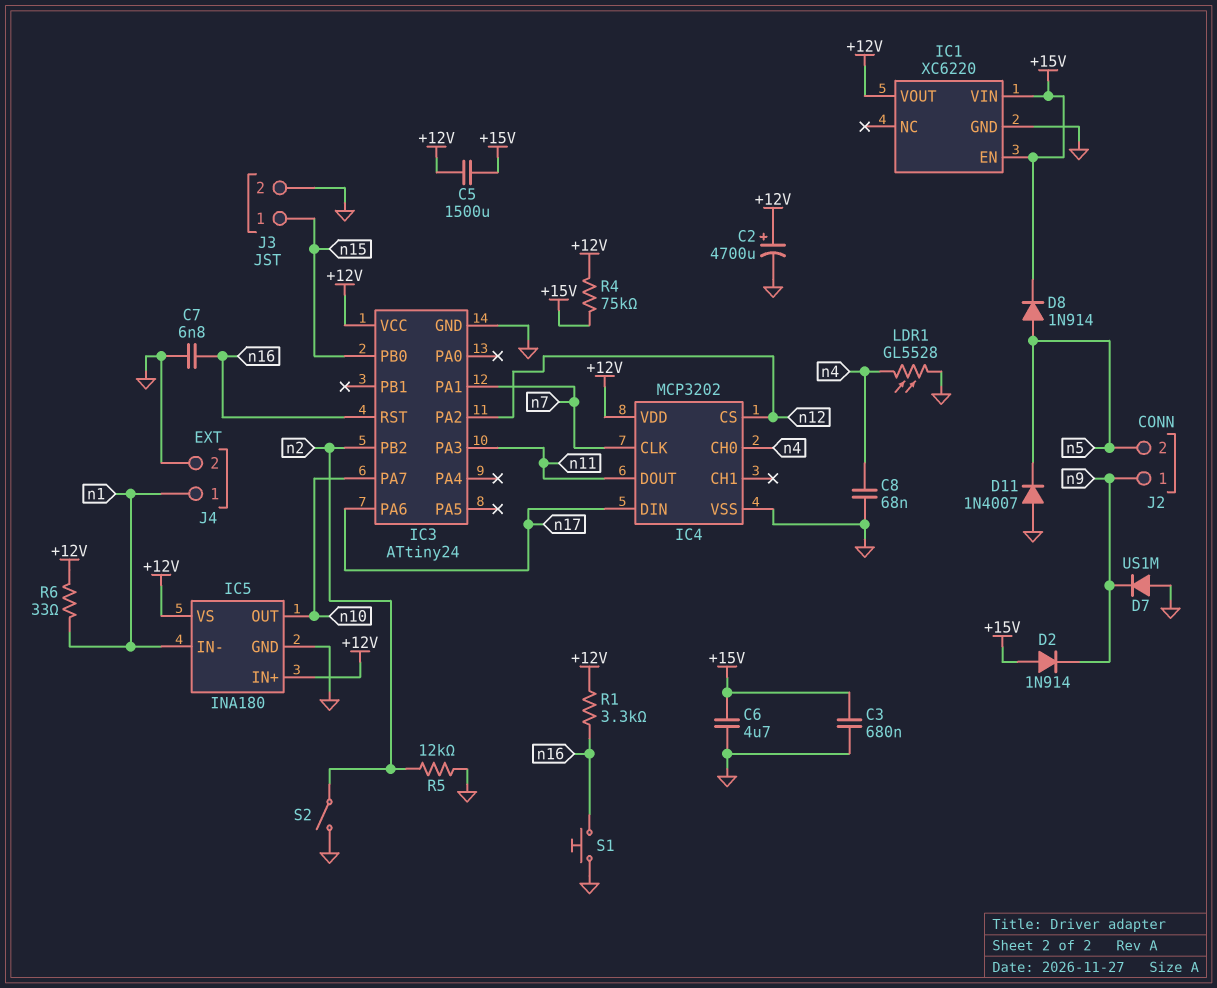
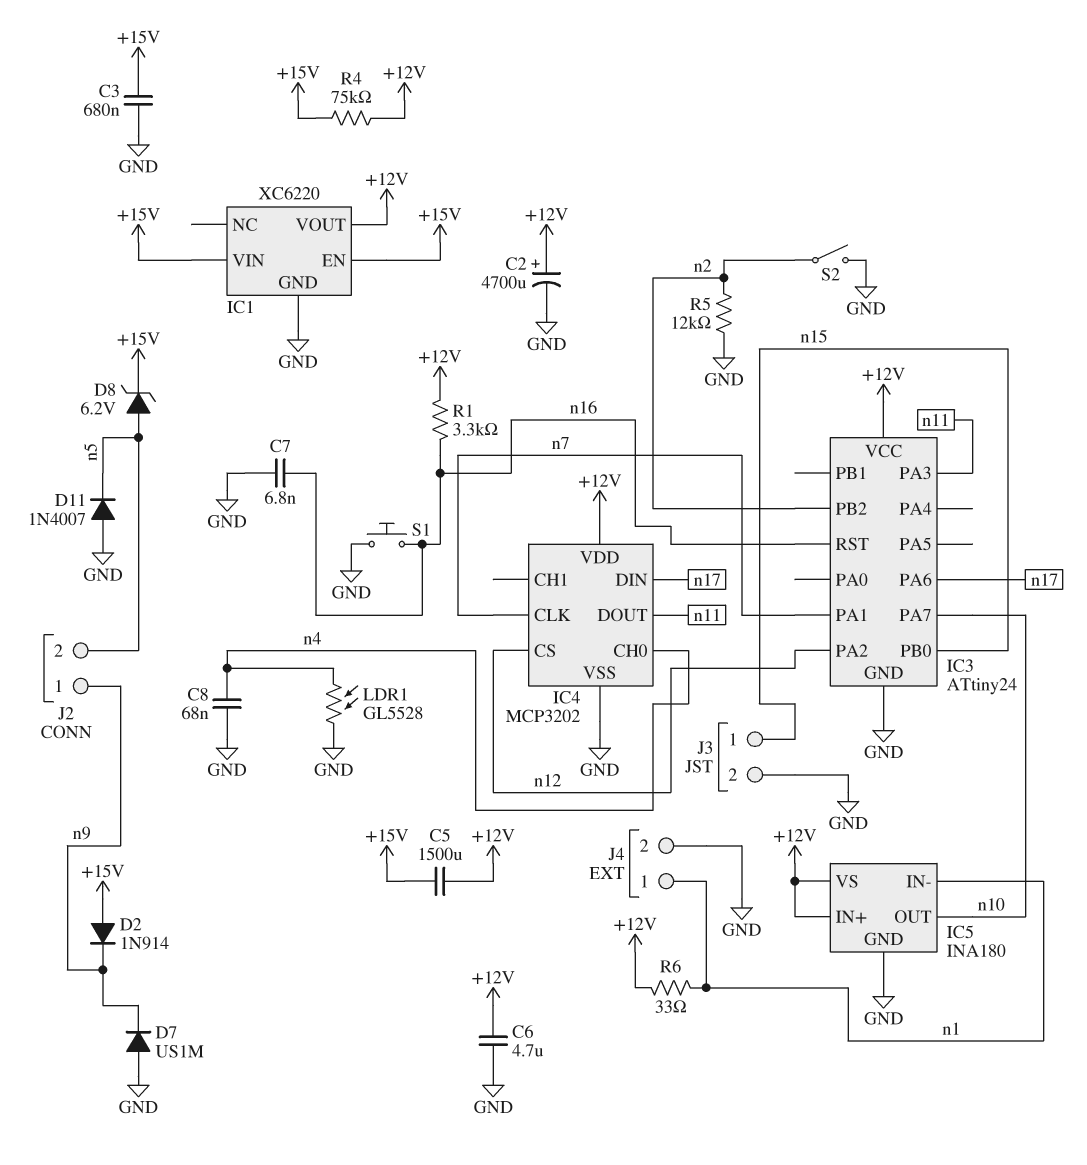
C6: 4.7uF (+15V, GND) -> 4.7uF (+12V, GND)
D8: diode 1N914 (A n5, K +15V) -> zener 6.2V (A n5, K +15V)

